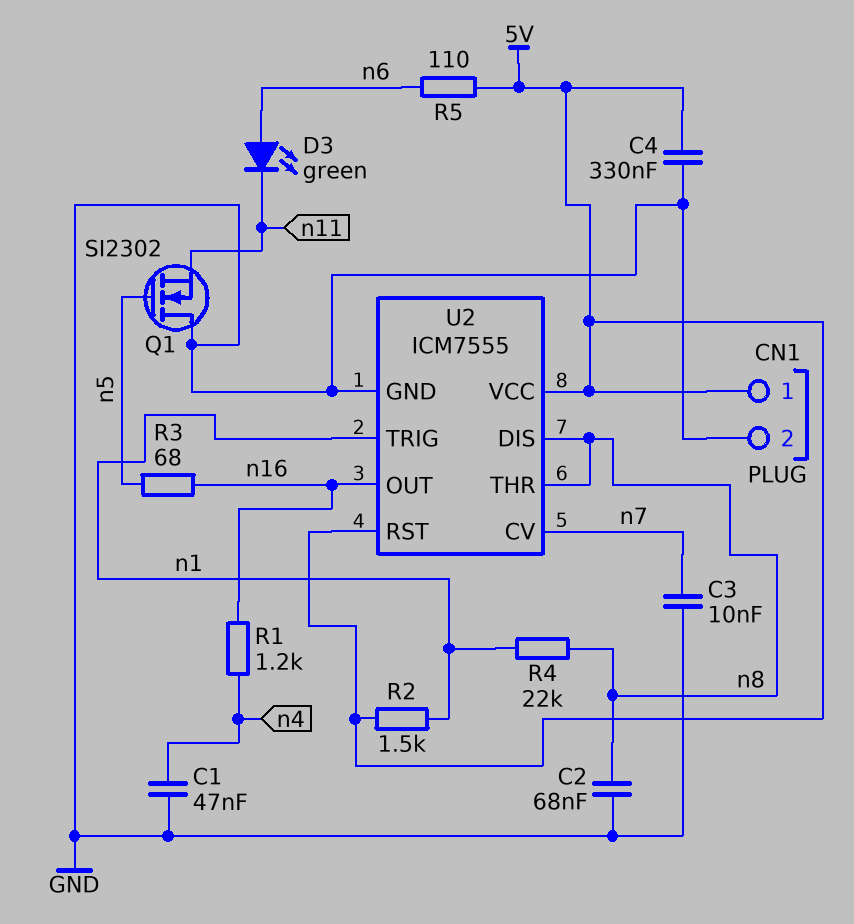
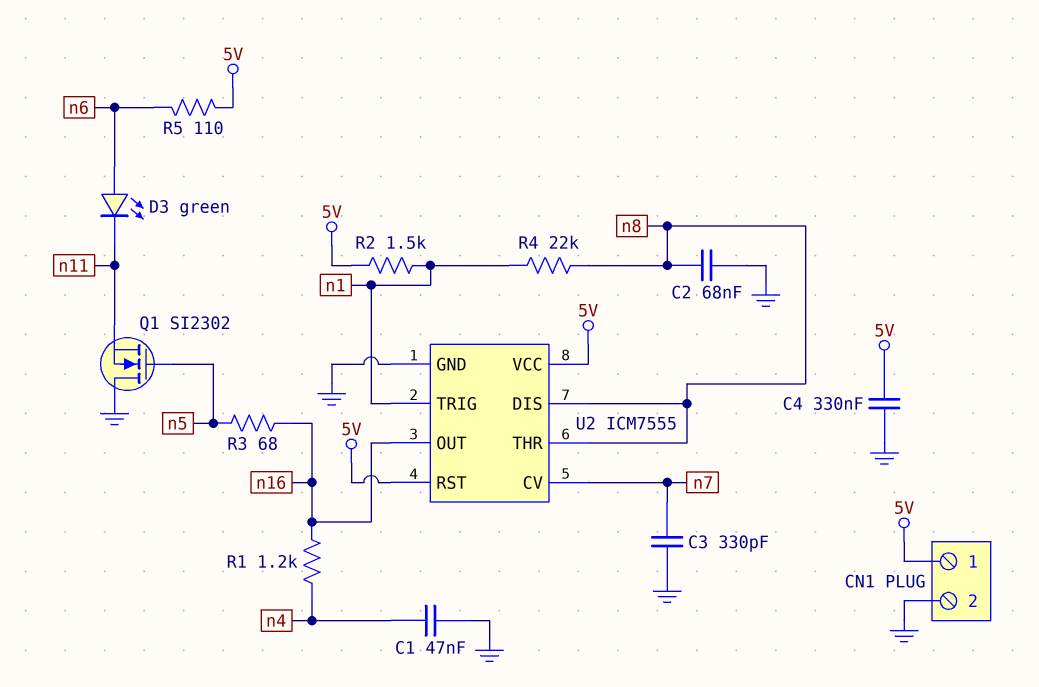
C3: 10nF (GND, n7) -> 330pF (GND, n7)

